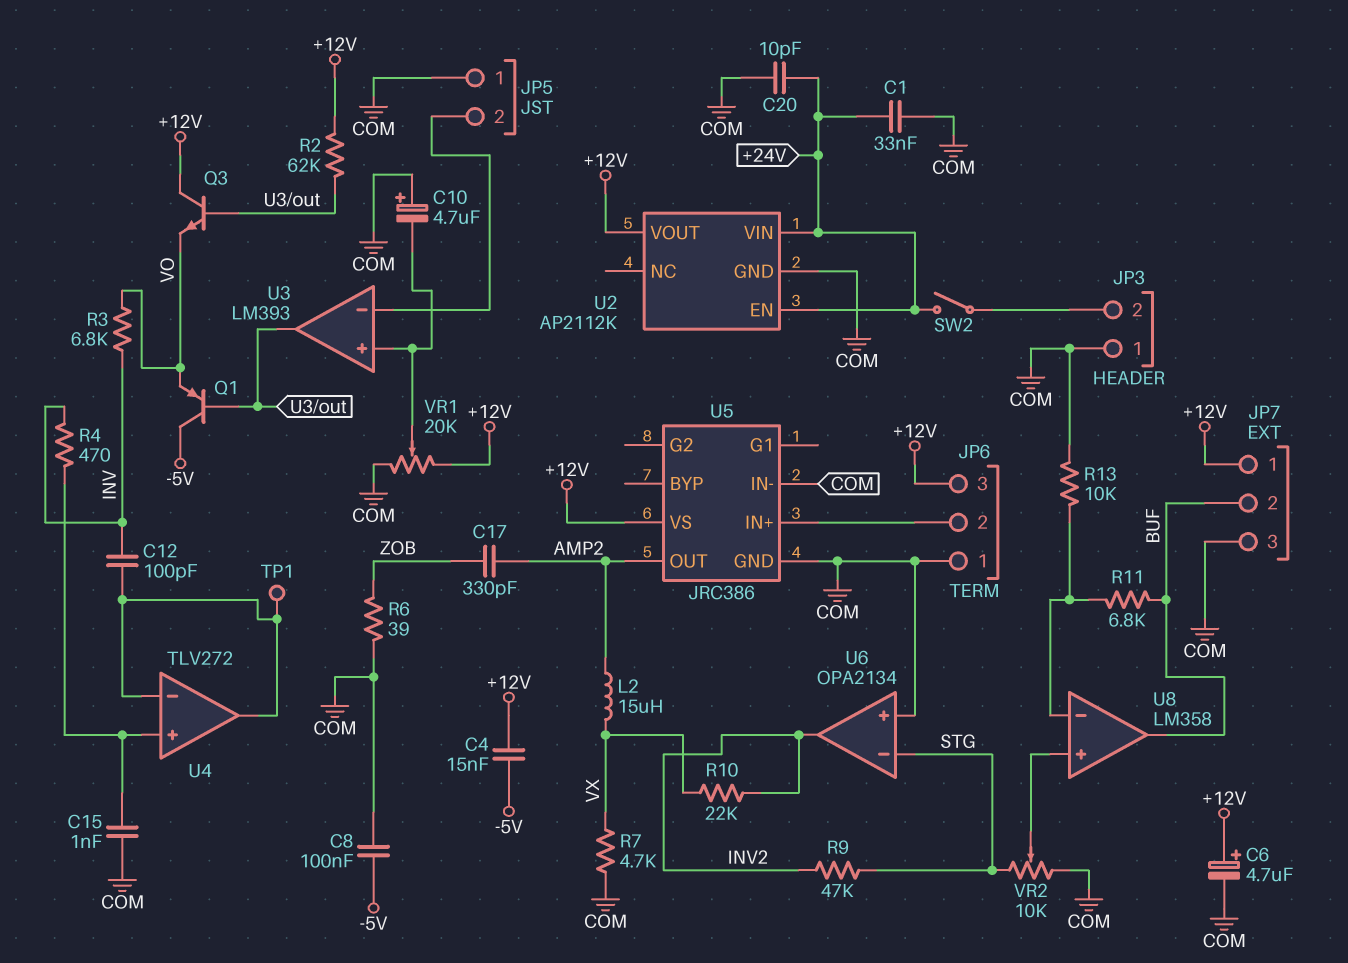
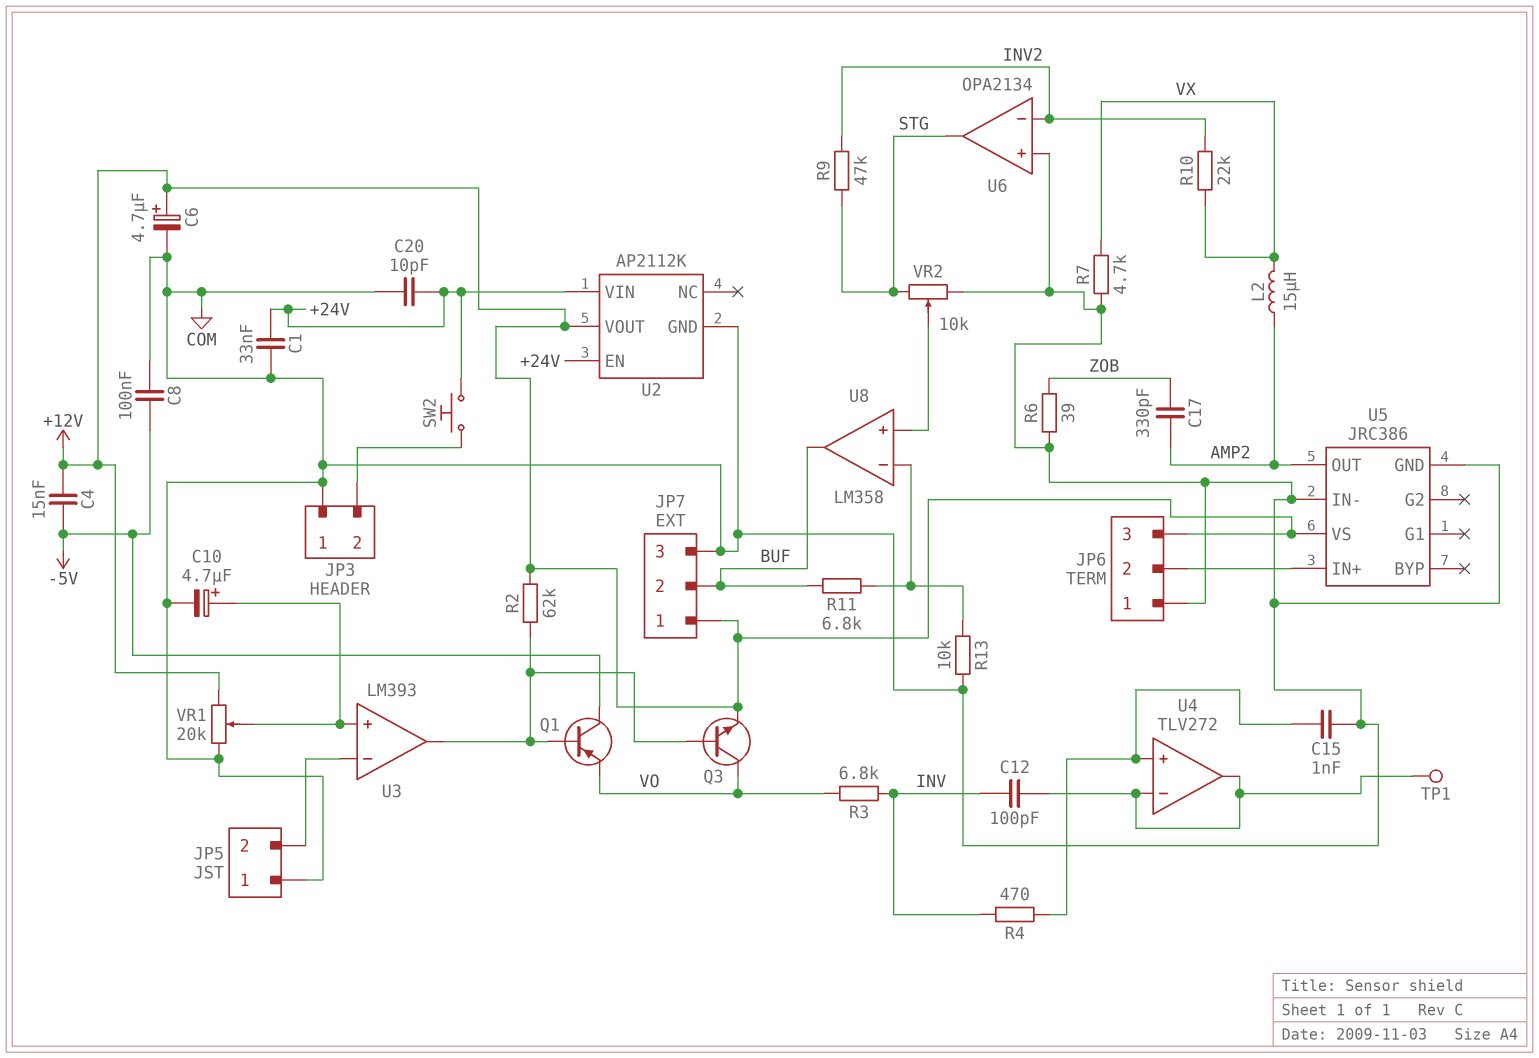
C10: 4.7uF (plus COM, minus U3/in+) -> 4.7uF (plus U3/in+, minus COM)
Q3: NPN (B U3/out, C +12V, E VO) -> NPN (B U3/out, C VO, E +12V)
SW2: switch (+24V, JP3/2) -> button (+24V, JP3/2)
U6 pin in-: STG -> INV2
U6 pin out: INV2 -> STG

